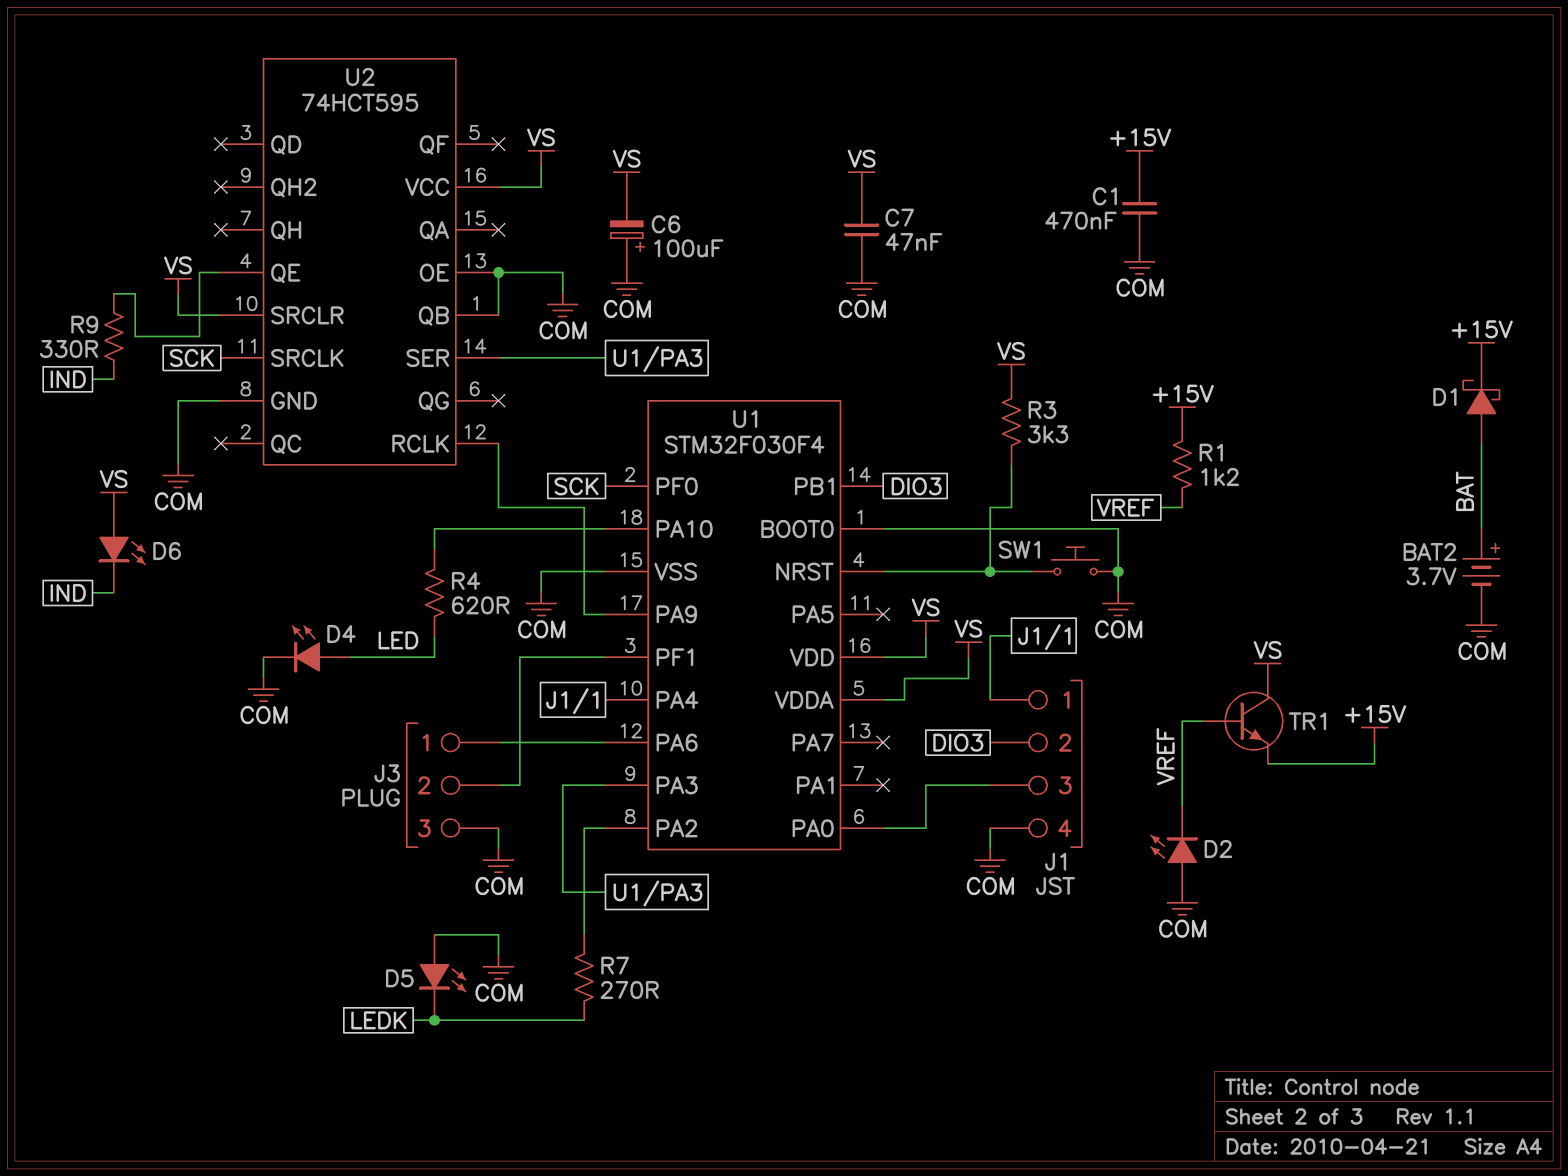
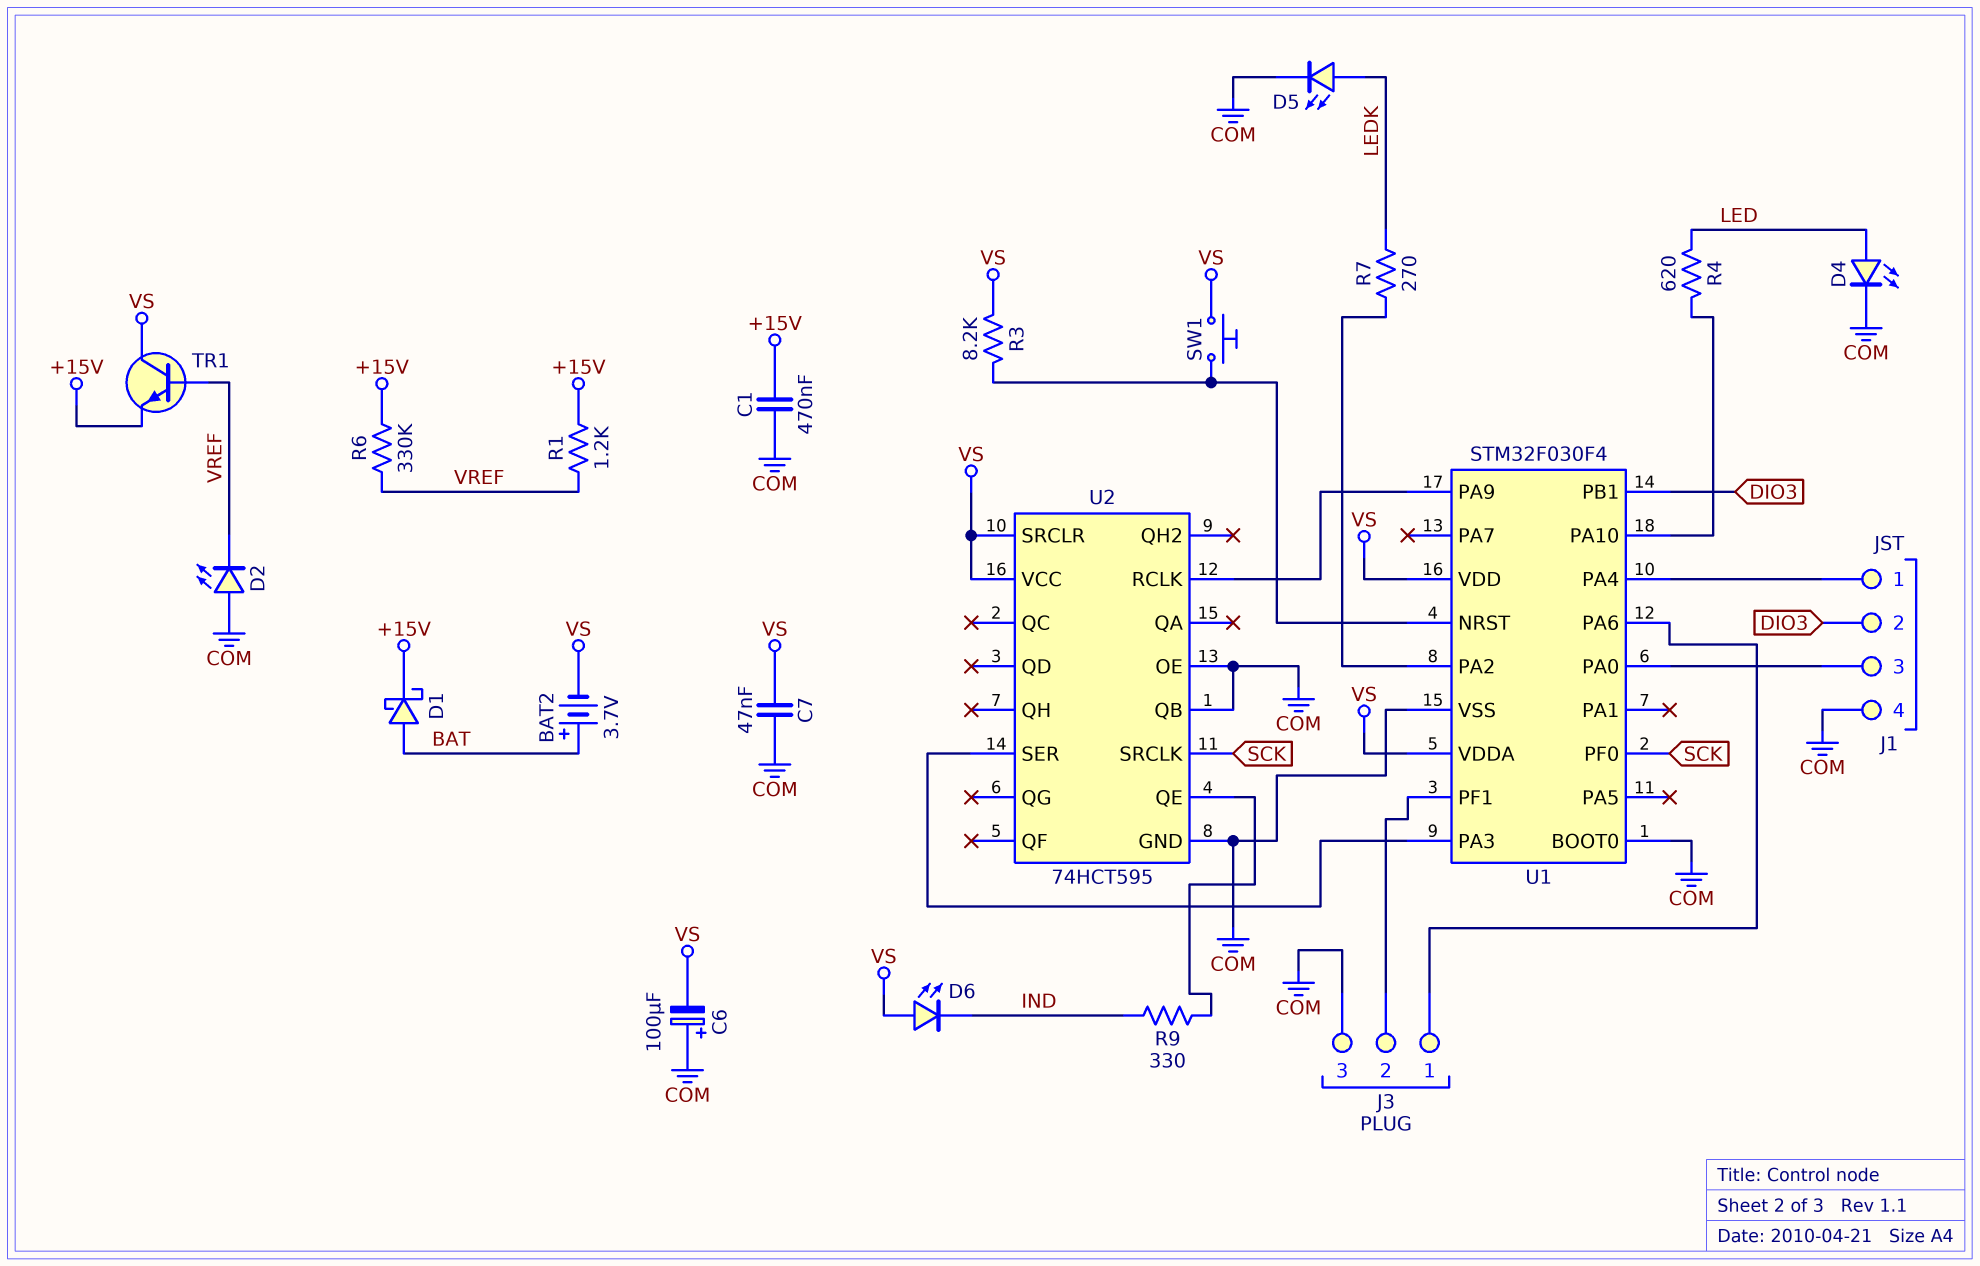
BAT2: 3.7V (plus BAT, minus COM) -> 3.7V (plus BAT, minus VS)
D5: LED (A COM, K LEDK) -> LED (A LEDK, K COM)
R3: 3.3k (U1/NRST, VS) -> 8.2k (U1/NRST, VS)
R6: none -> 330k (+15V, VREF)
SW1: button (COM, U1/NRST) -> button (U1/NRST, VS)

